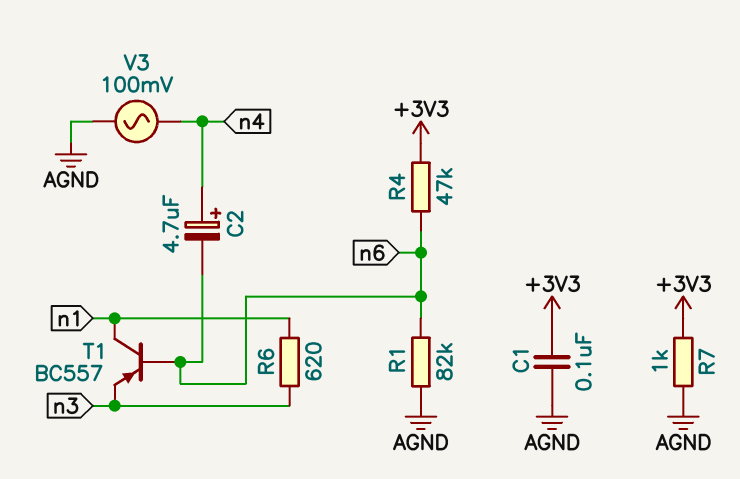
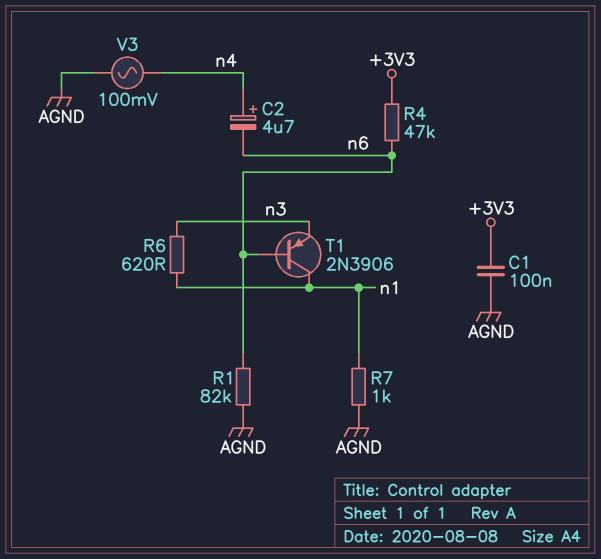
R7: 1k (+3V3, AGND) -> 1k (AGND, n1)
T1: PNP BC557 (B n6, C n1, E n3) -> PNP 2N3906 (B n6, C n1, E n3)

